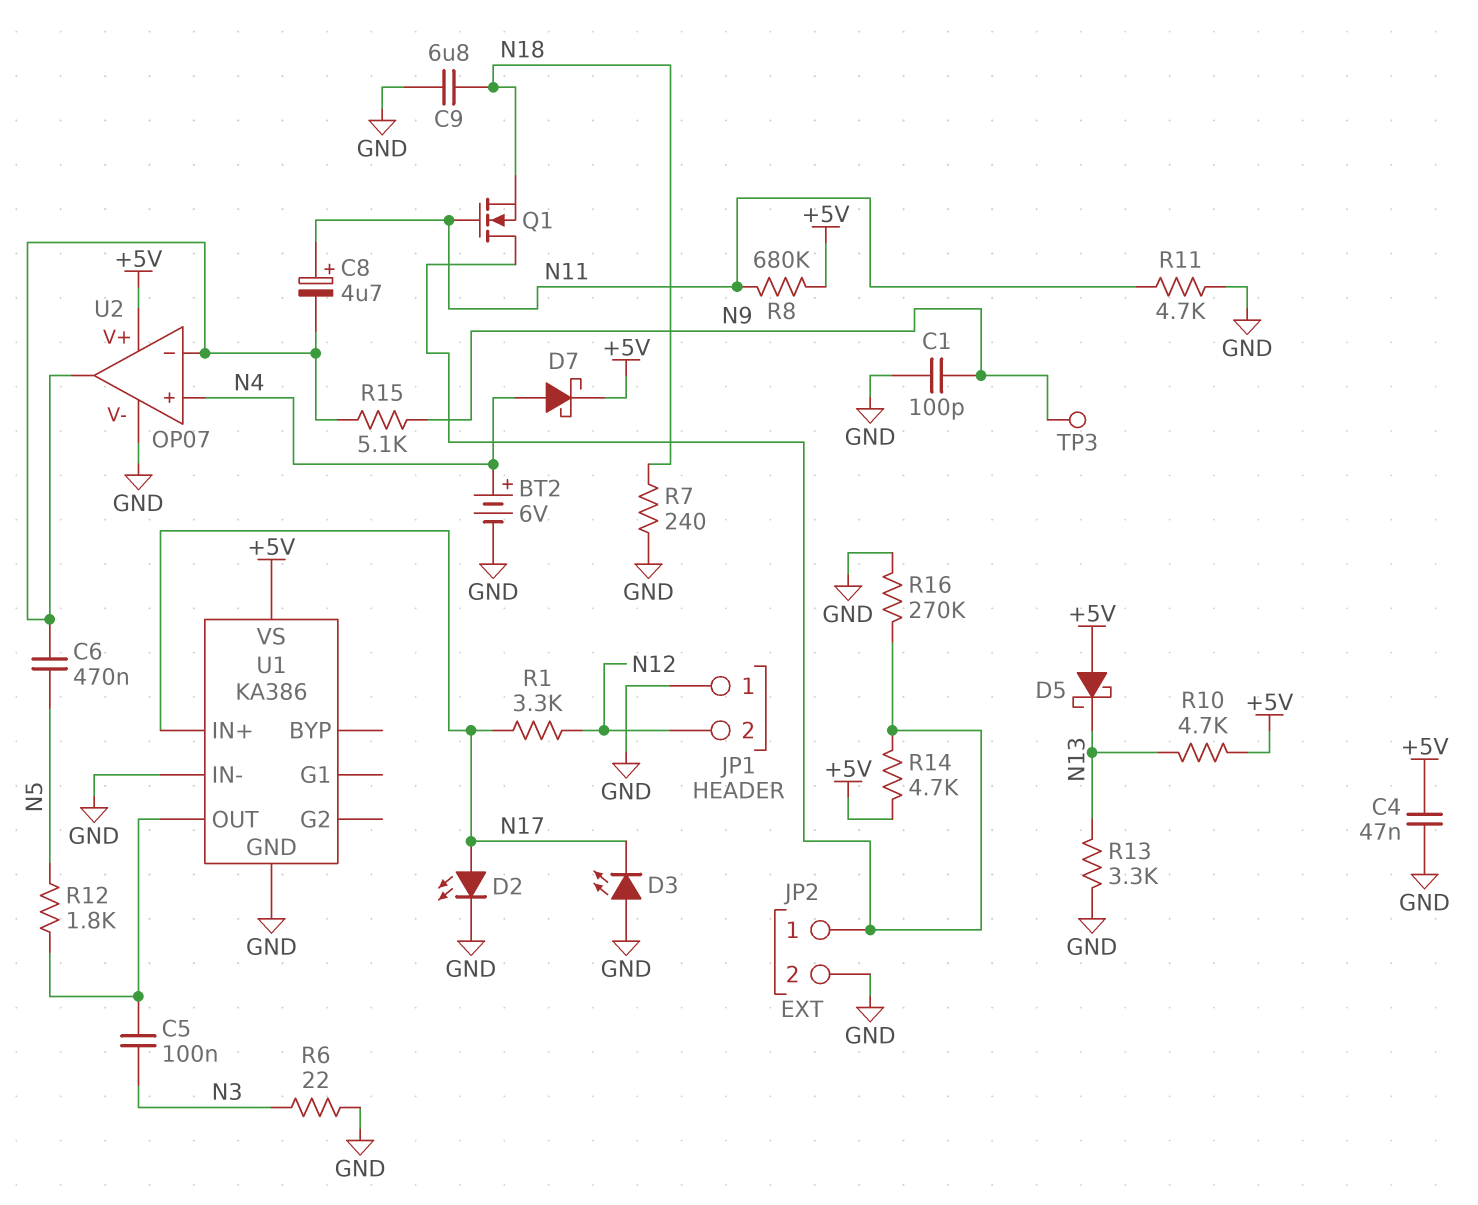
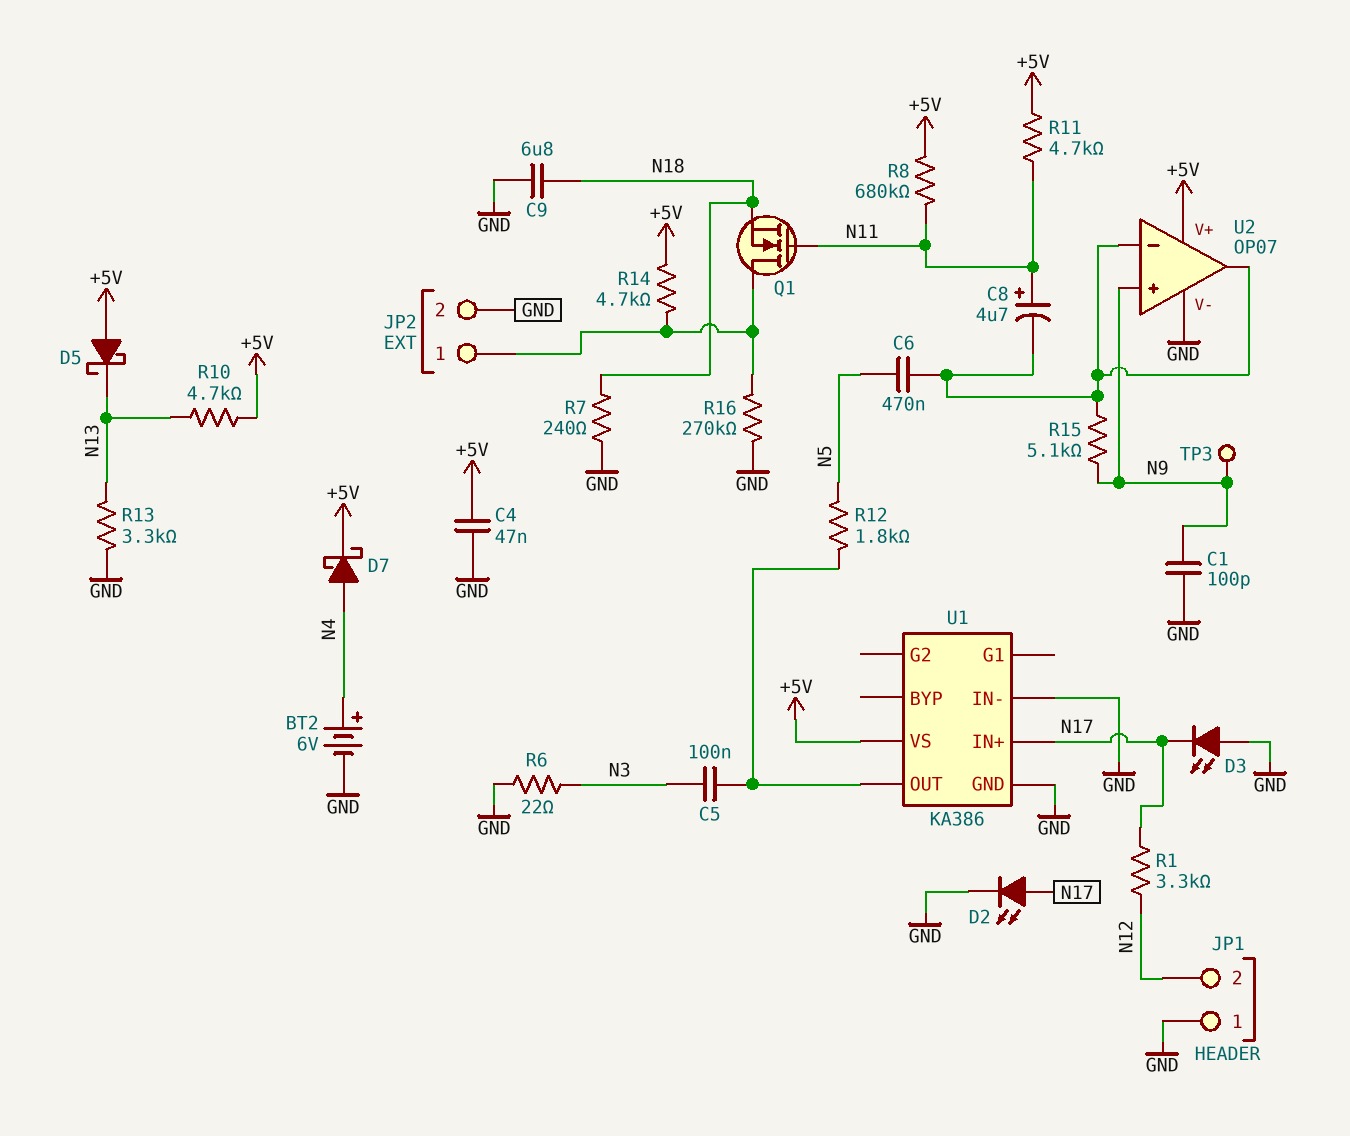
R11: 4.7k (GND, N11) -> 4.7k (+5V, N11)
U2 pin in+: N4 -> N9

